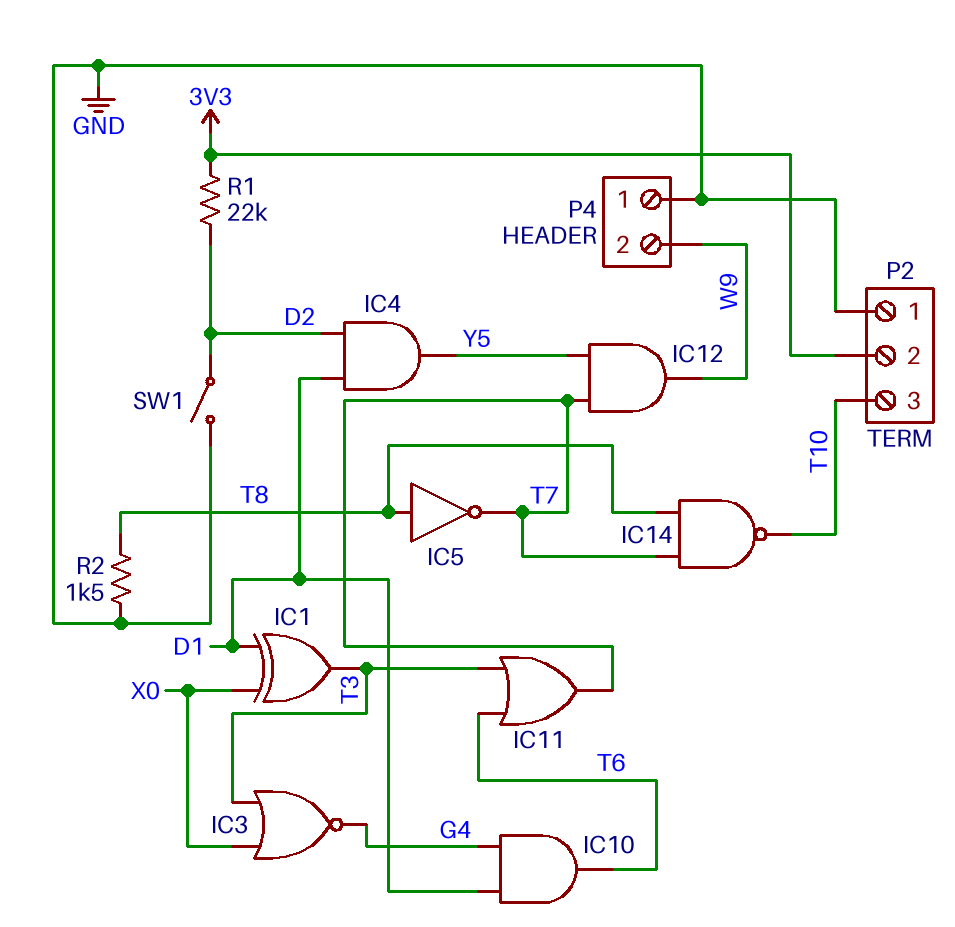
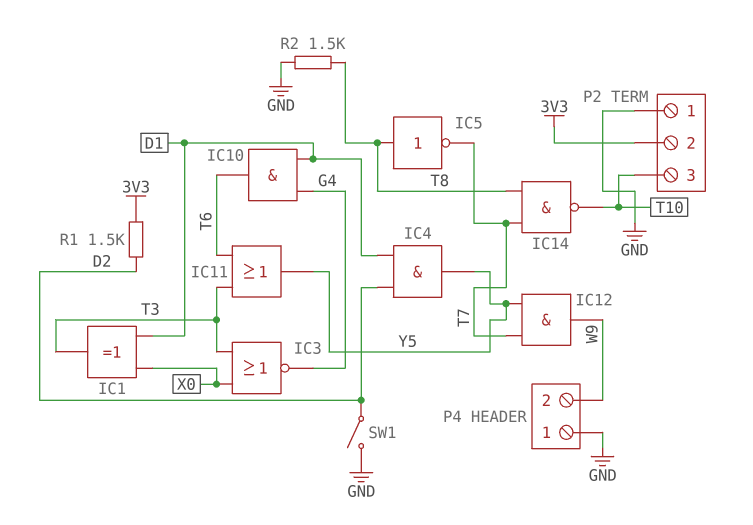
IC11: OR (in T3, in T6, out T7) -> OR (in T3, in T6, out Y5)
R1: 22k (3V3, D2) -> 1.5k (3V3, D2)

